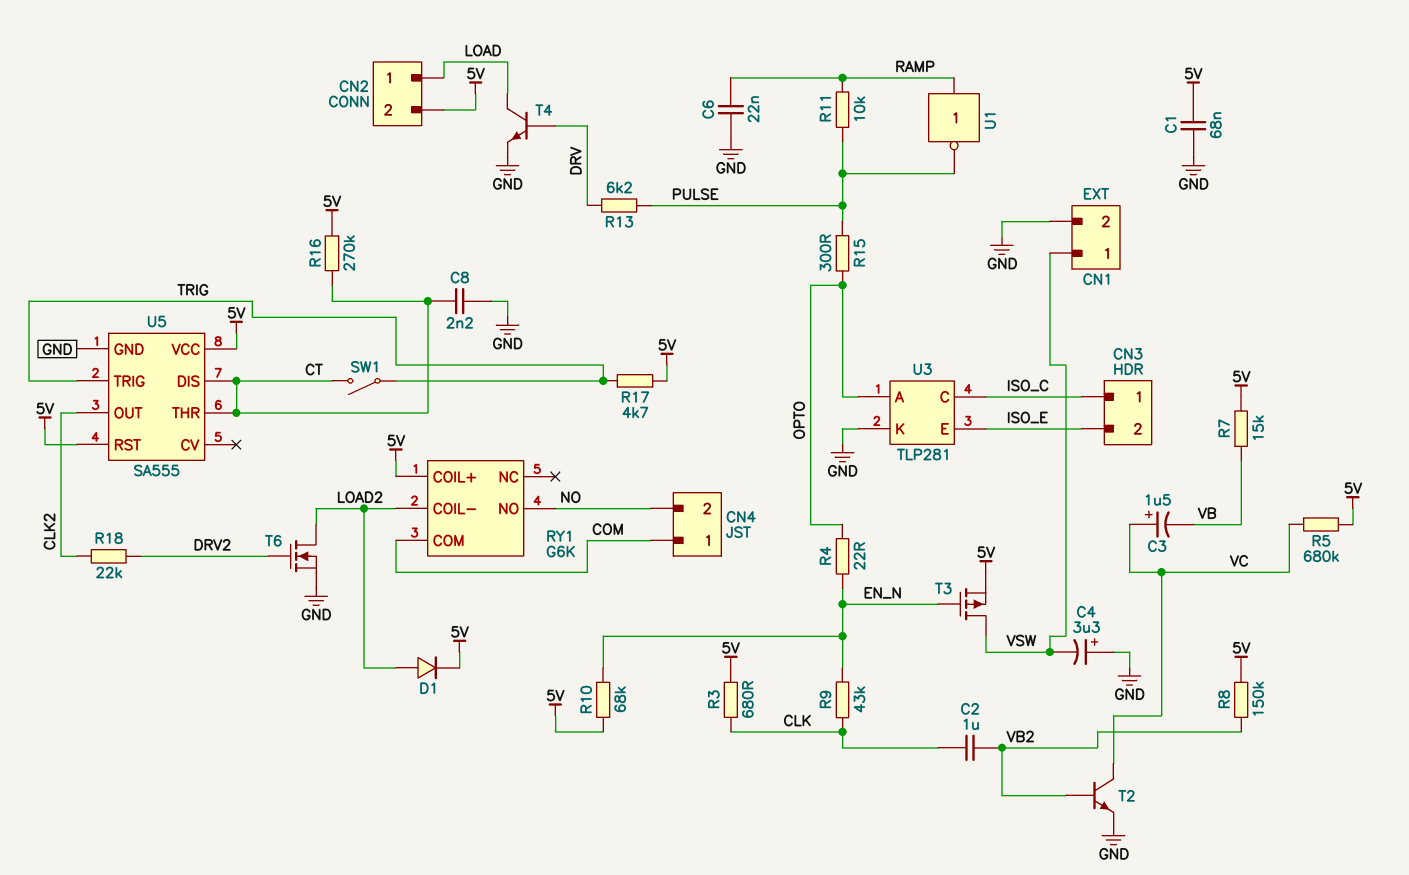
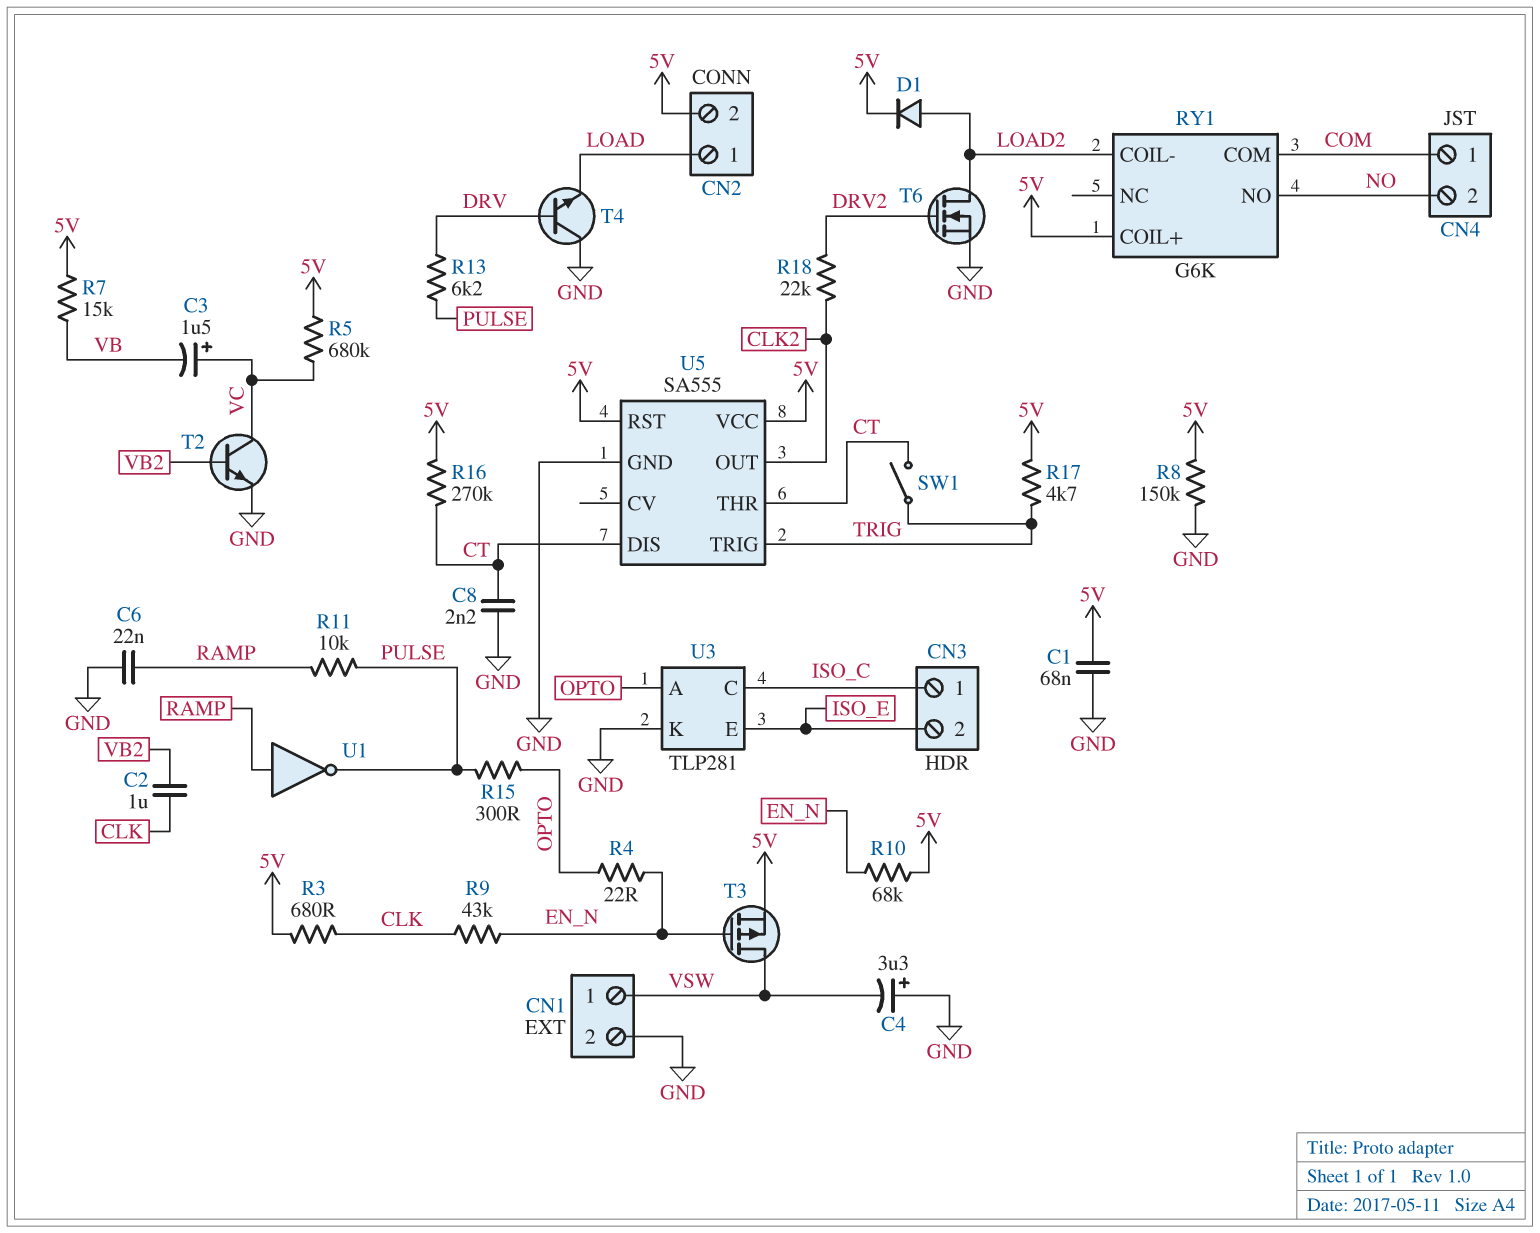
R8: 150k (5V, VB2) -> 150k (5V, GND)
T4: NPN (B DRV, C LOAD, E GND) -> NPN (B DRV, C GND, E LOAD)

